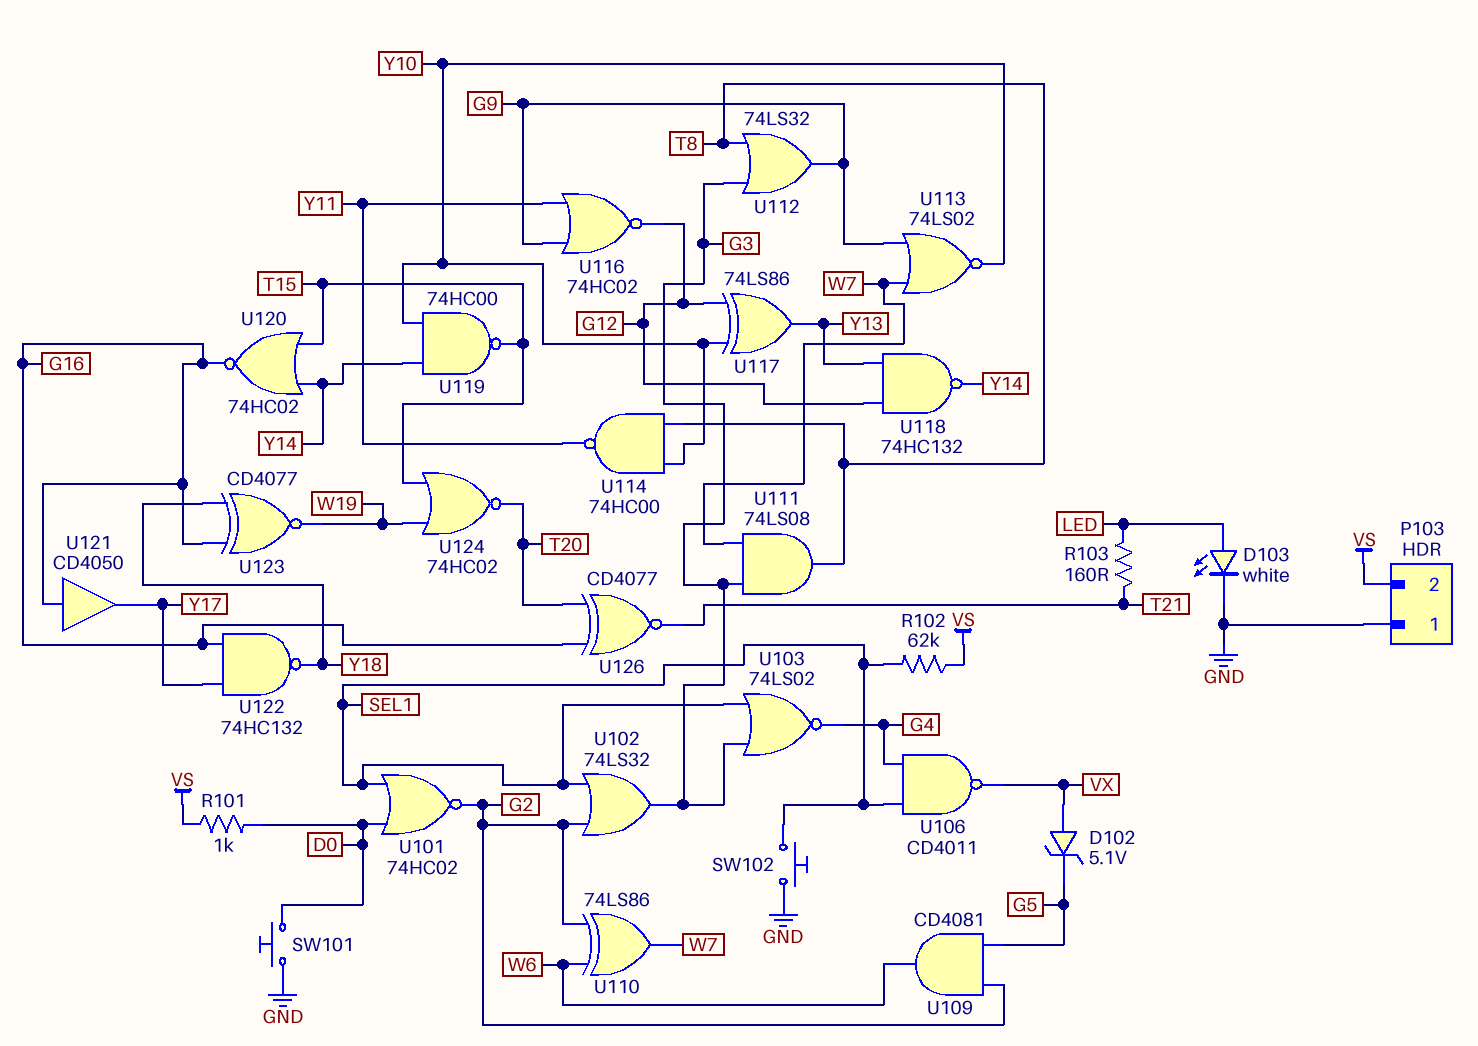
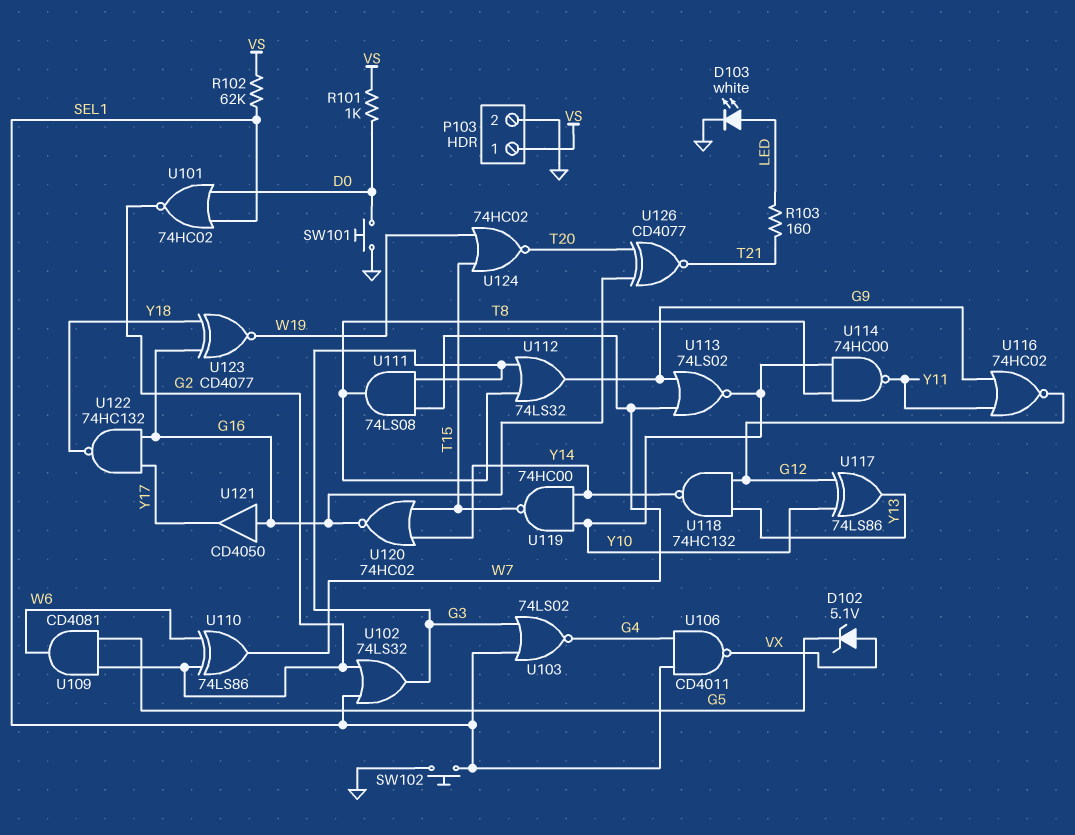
P103 pin 1: GND -> VS
P103 pin 2: VS -> GND

